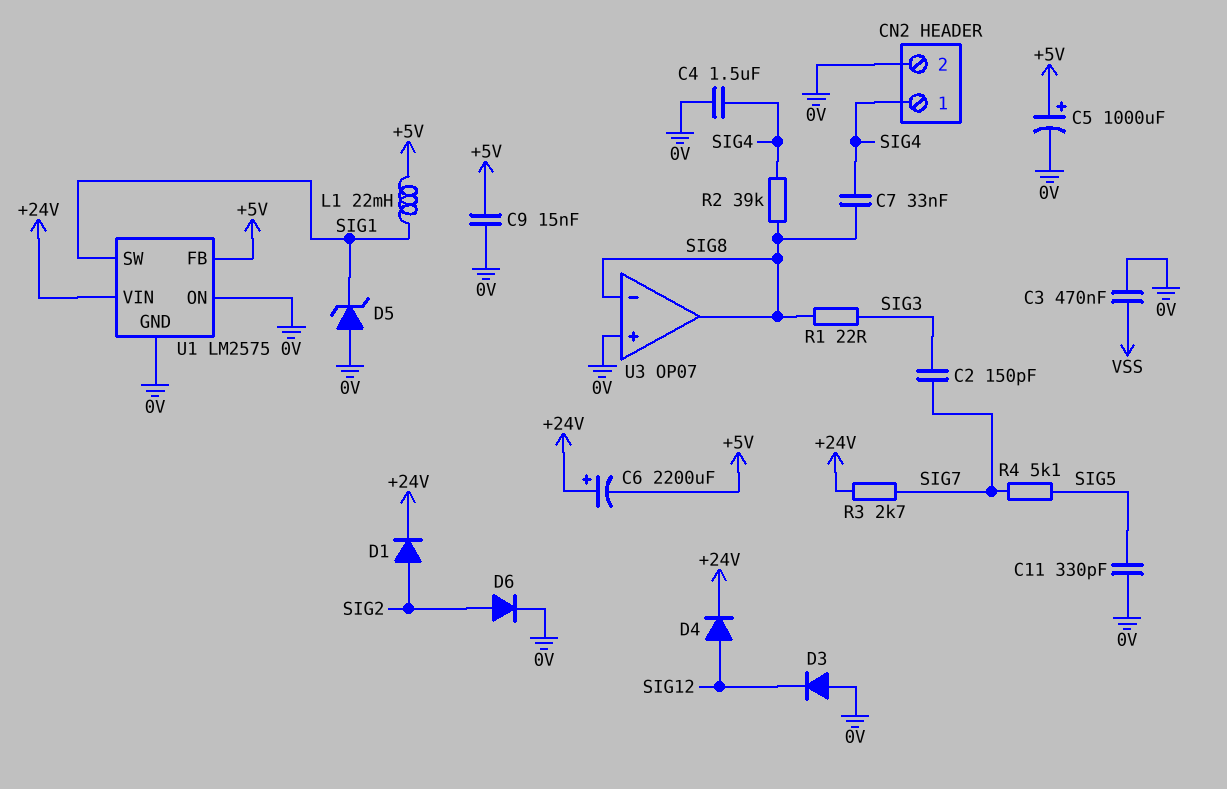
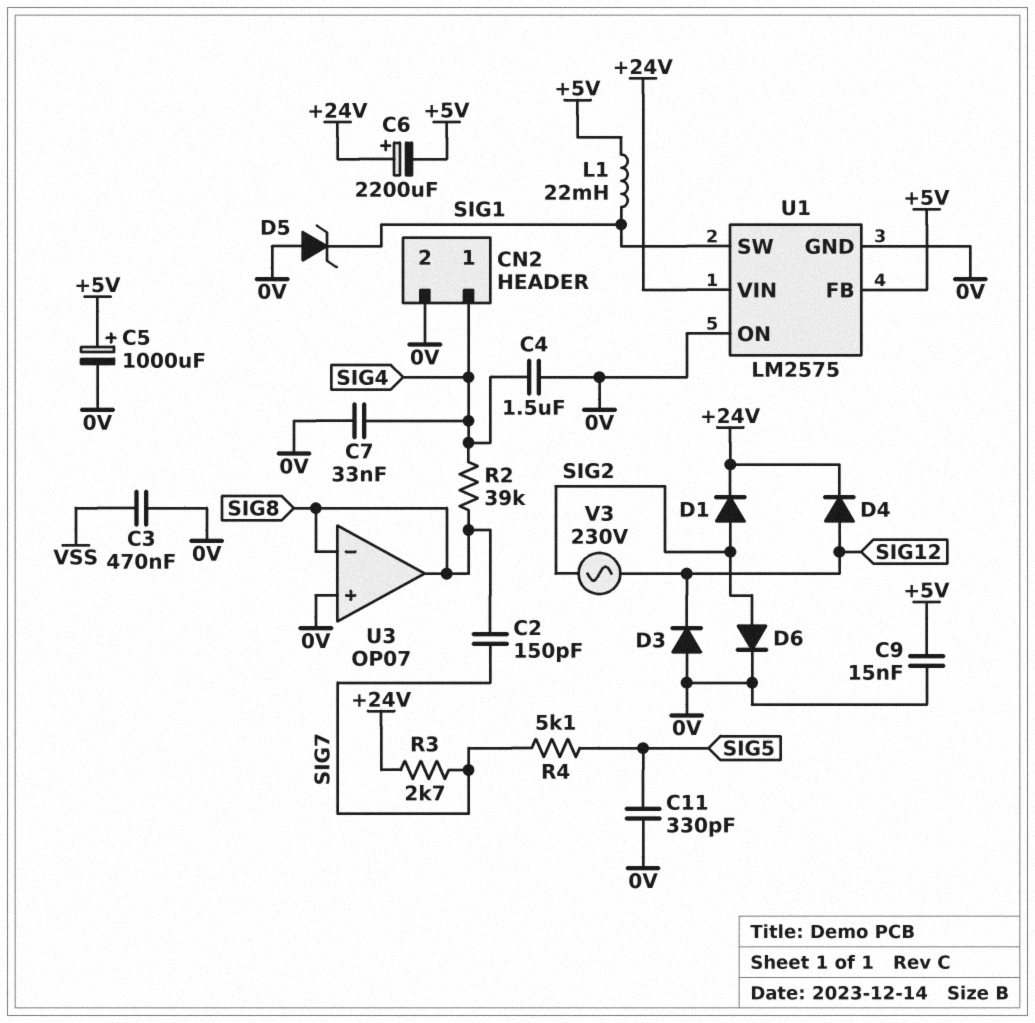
C2: 150pF (SIG3, SIG7) -> 150pF (SIG7, SIG8)
C7: 33nF (SIG4, SIG8) -> 33nF (0V, SIG4)
R1: 22 (SIG3, SIG8) -> none
V3: none -> AC 230V (SIG2, SIG12)

